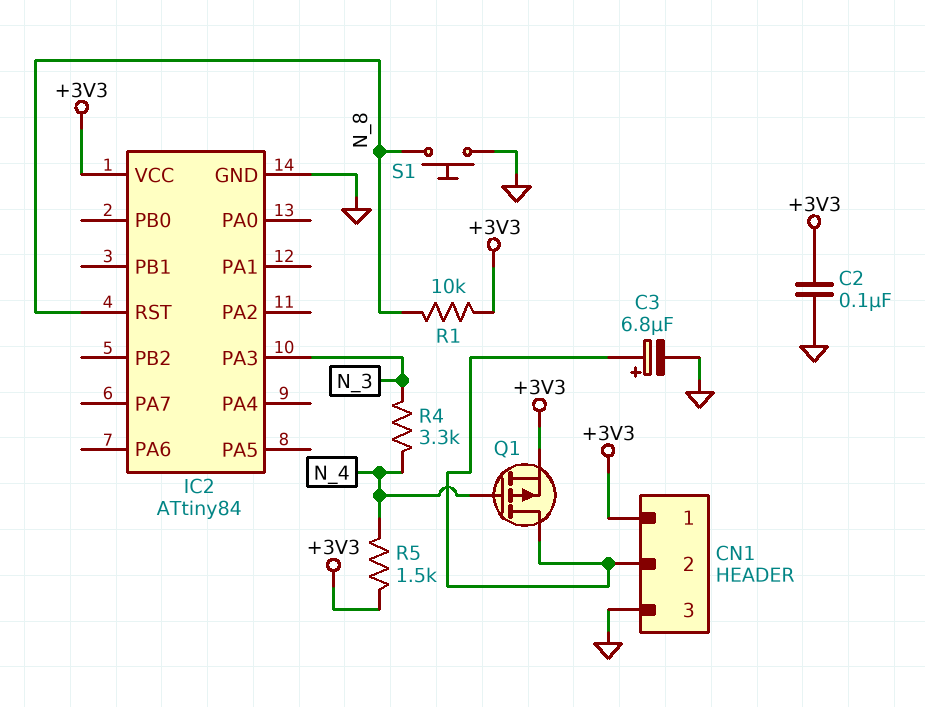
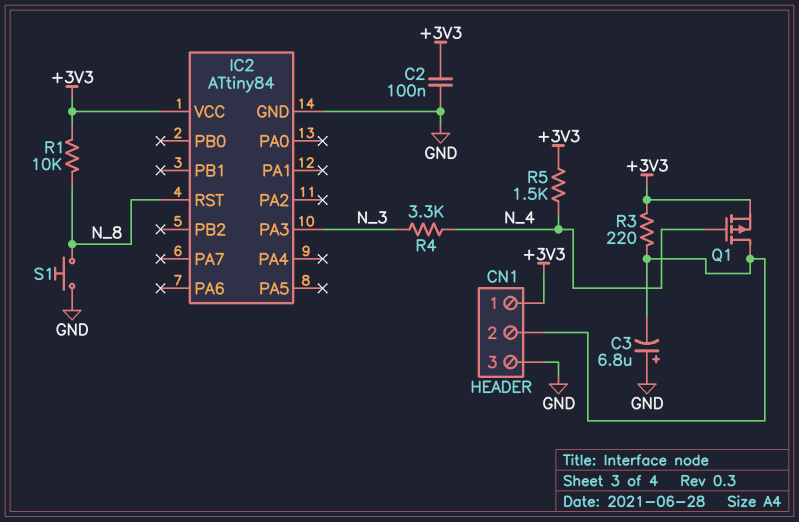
C3: 6.8uF (plus CN1/2, minus GND) -> 6.8uF (plus GND, minus CN1/2)
R3: none -> 220 (+3V3, CN1/2)

